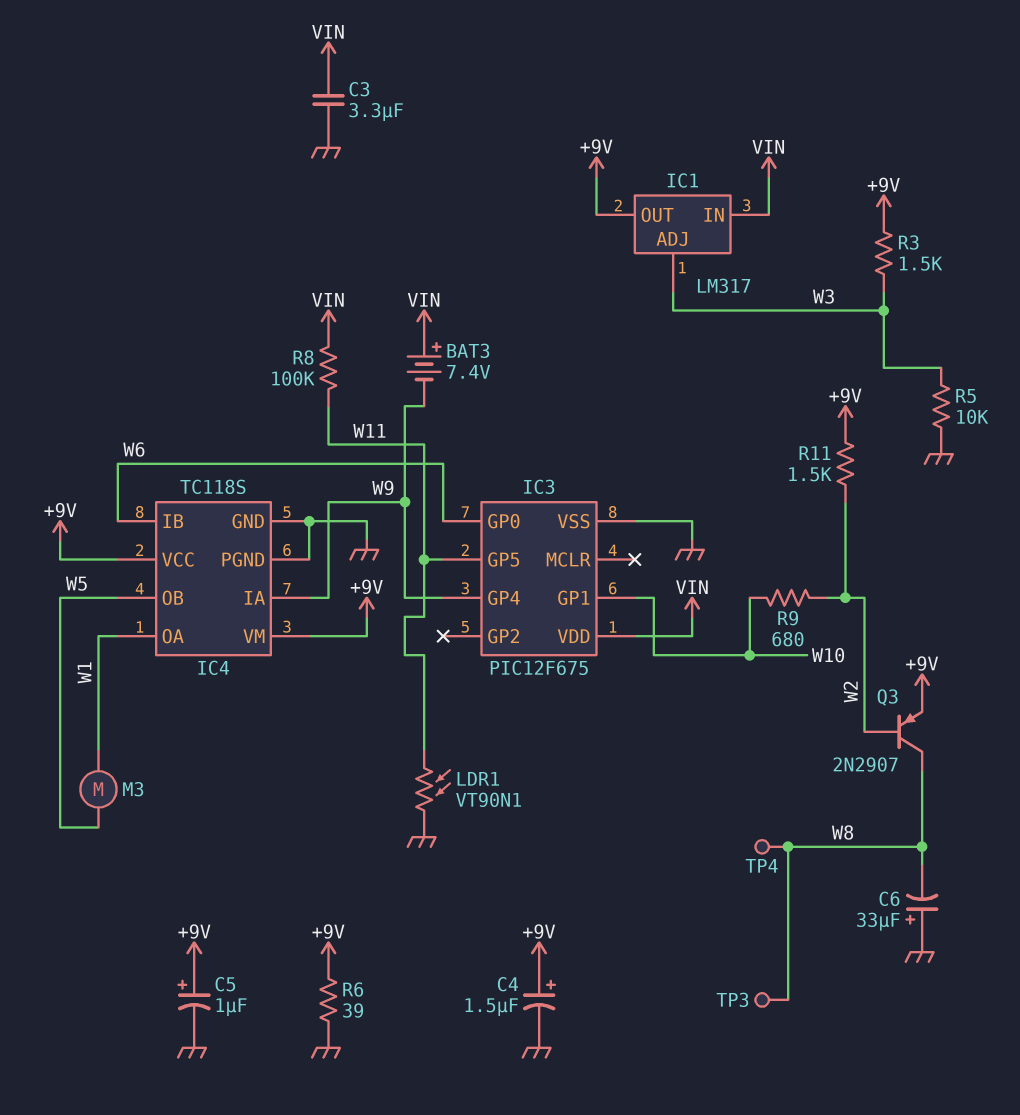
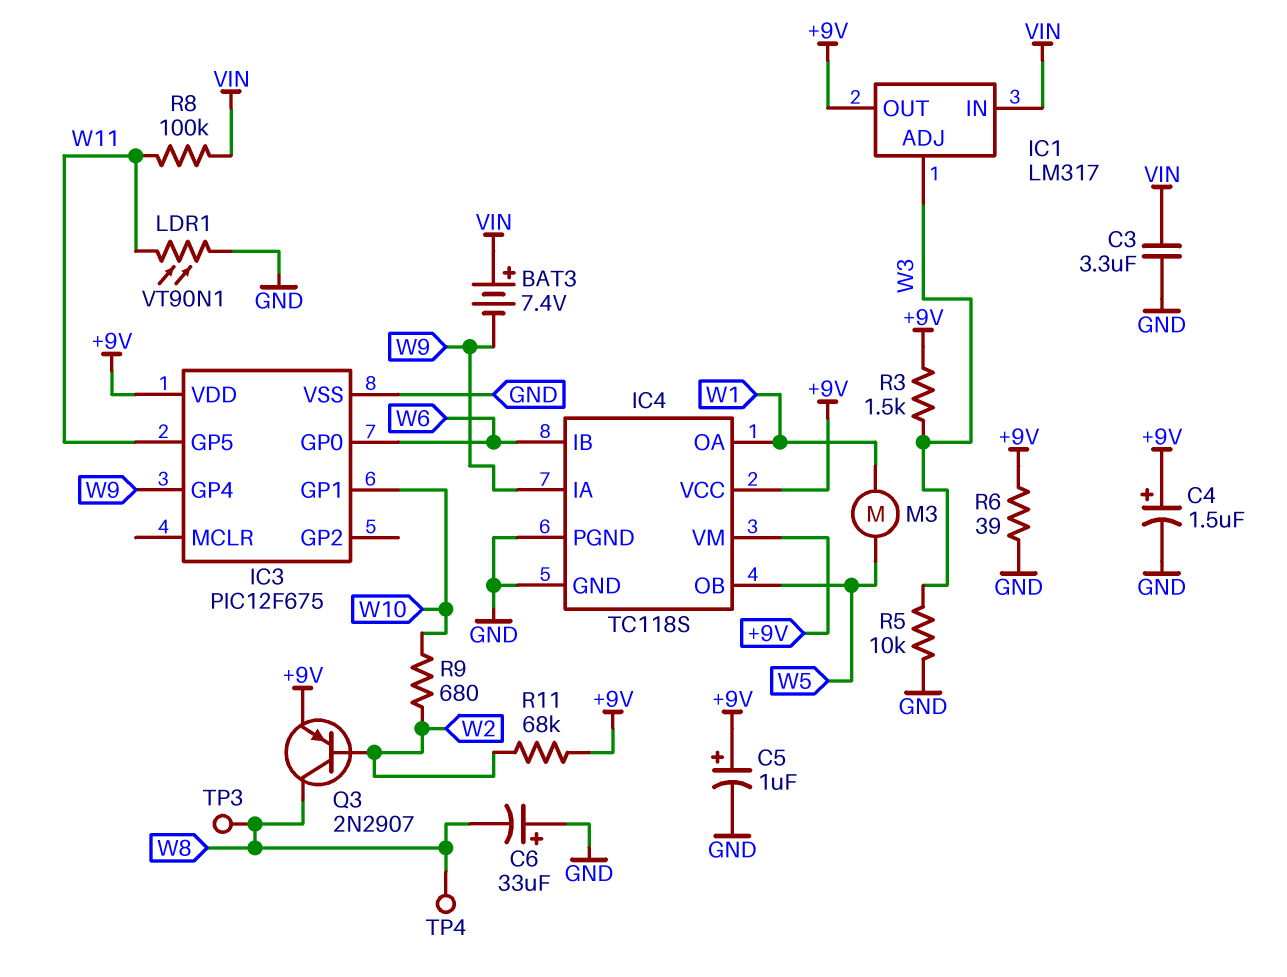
IC3 pin VDD: VIN -> +9V
R11: 1.5k (+9V, W2) -> 68k (+9V, W2)

